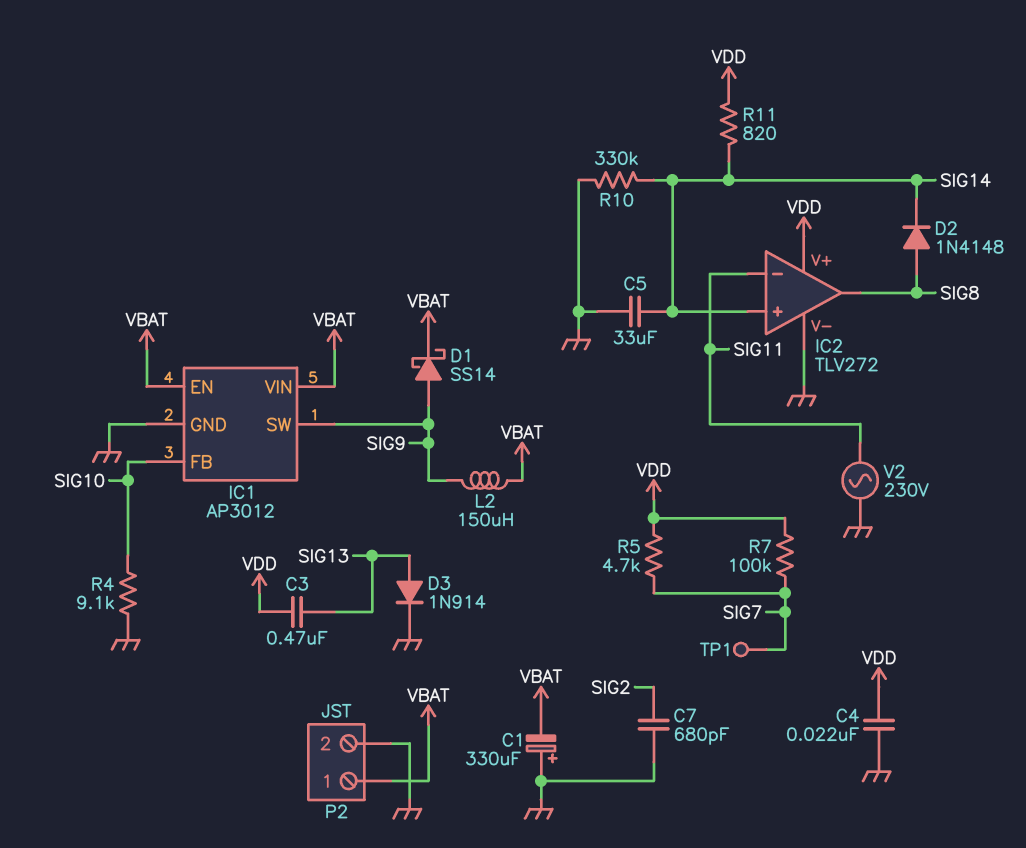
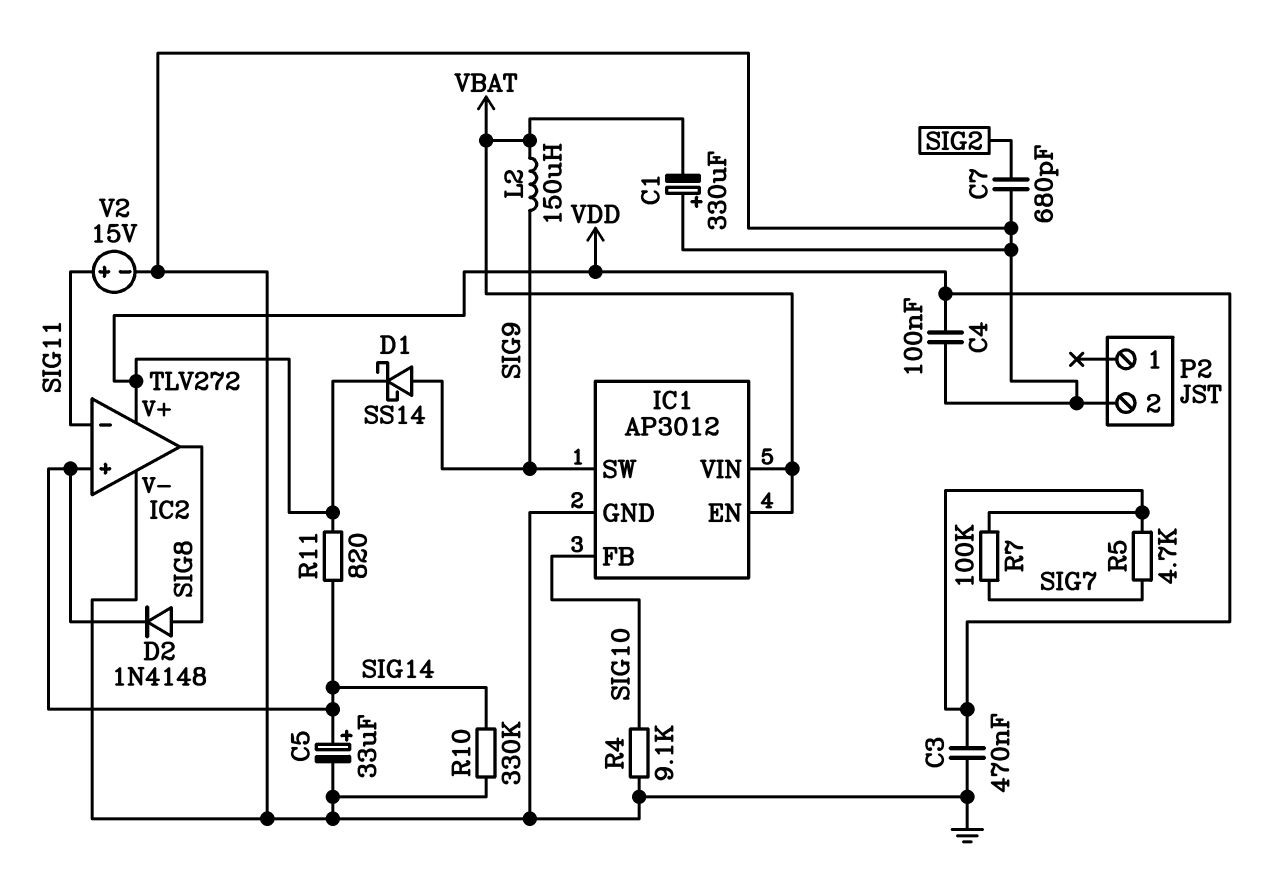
C3: 470nF (SIG13, VDD) -> 470nF (GND, VDD)
C4: 22nF (GND, VDD) -> 100nF (GND, VDD)
C5: 33uF (GND, SIG14) -> 33uF (plus SIG14, minus GND)
D1: schottky SS14 (A SIG9, K VBAT) -> schottky SS14 (A SIG9, K VDD)
D3: diode 1N914 (A SIG13, K GND) -> none
P2 pin 1: VBAT -> none
TP1: test point (SIG7) -> none
V2: AC 230V (GND, SIG11) -> 15V (plus SIG11, minus GND)

